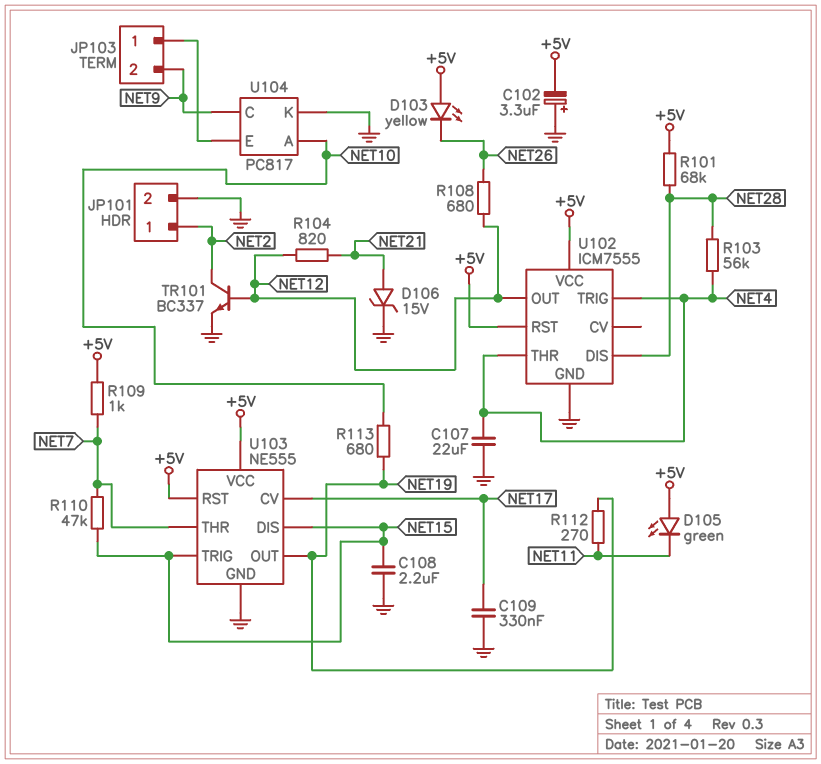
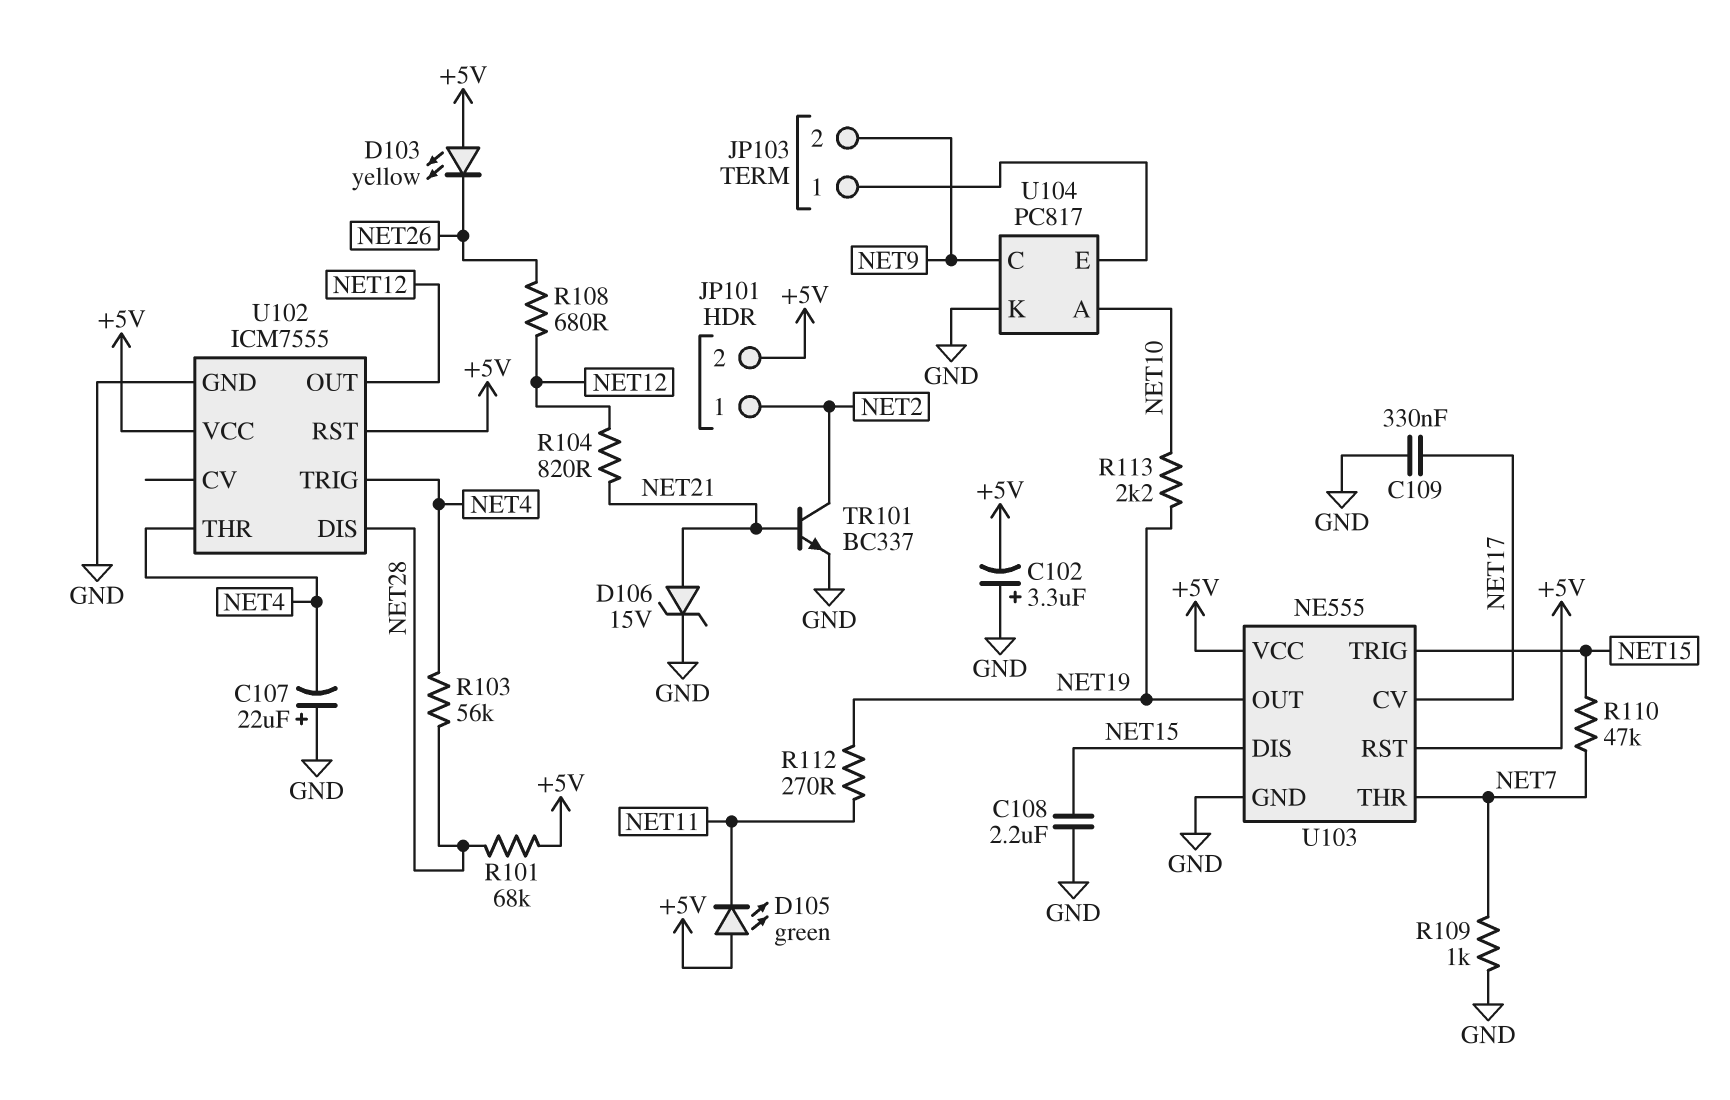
C107: 22uF (GND, NET4) -> 22uF (plus GND, minus NET4)
JP101 pin 2: GND -> +5V
R109: 1k (+5V, NET7) -> 1k (GND, NET7)
R113: 680 (NET10, NET19) -> 2.2k (NET10, NET19)
TR101: NPN BC337 (B NET12, C NET2, E GND) -> NPN BC337 (B NET21, C NET2, E GND)

